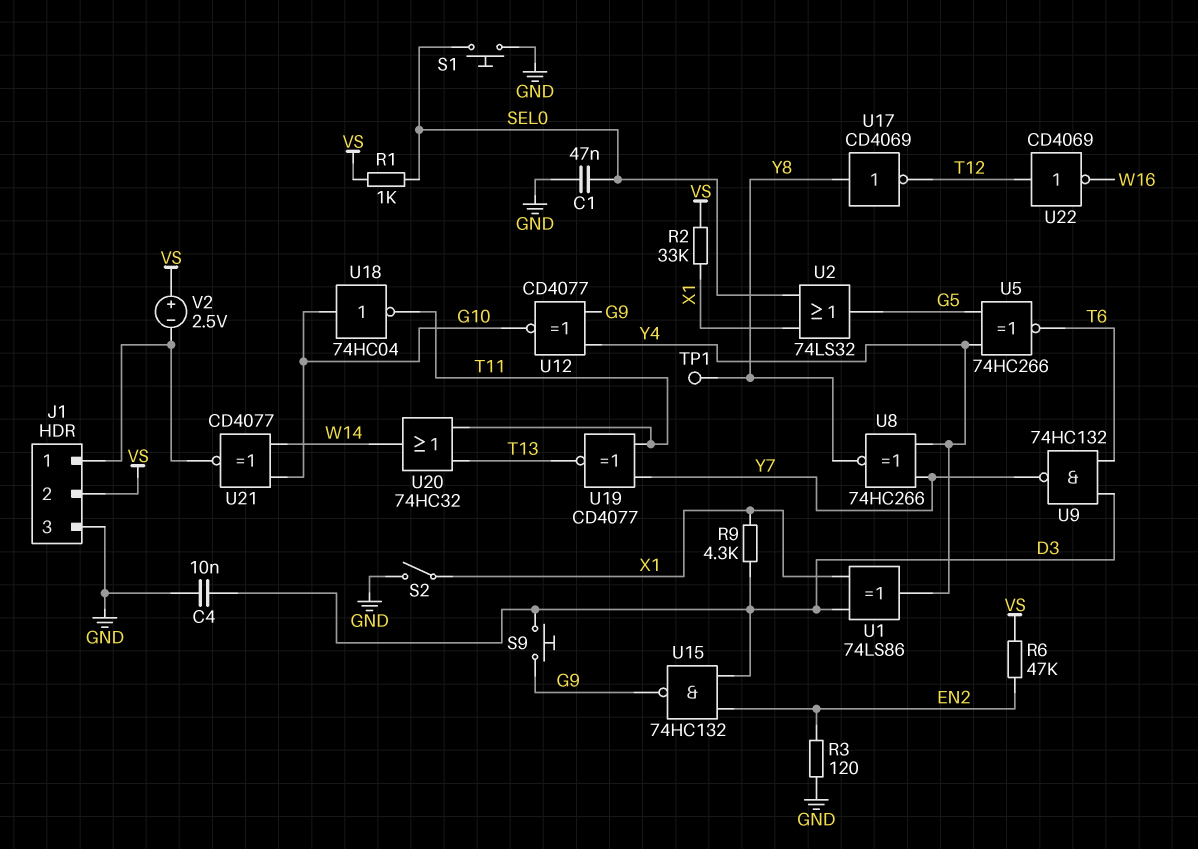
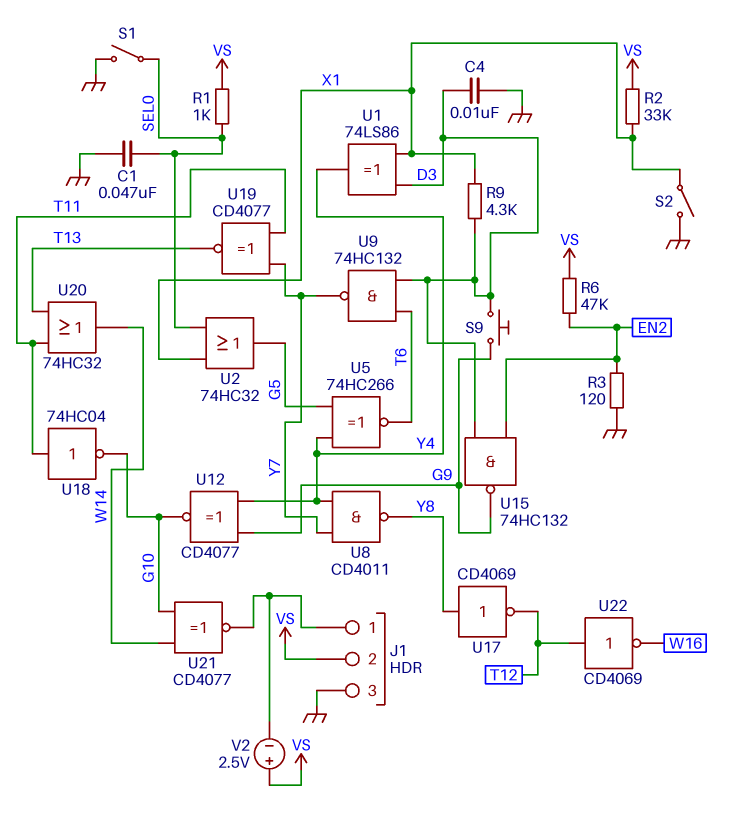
S1: button (GND, SEL0) -> switch (GND, SEL0)
TP1: test point (Y8) -> none
U2: OR 74LS32 (in SEL0, in X1, out G5) -> OR 74HC32 (in SEL0, in X1, out G5)
U8: XNOR 74HC266 (in Y4, in Y7, out Y8) -> NAND CD4011 (in Y4, in Y7, out Y8)
U18: NOT 74HC04 (in G10, out T11) -> NOT 74HC04 (in T11, out G10)

